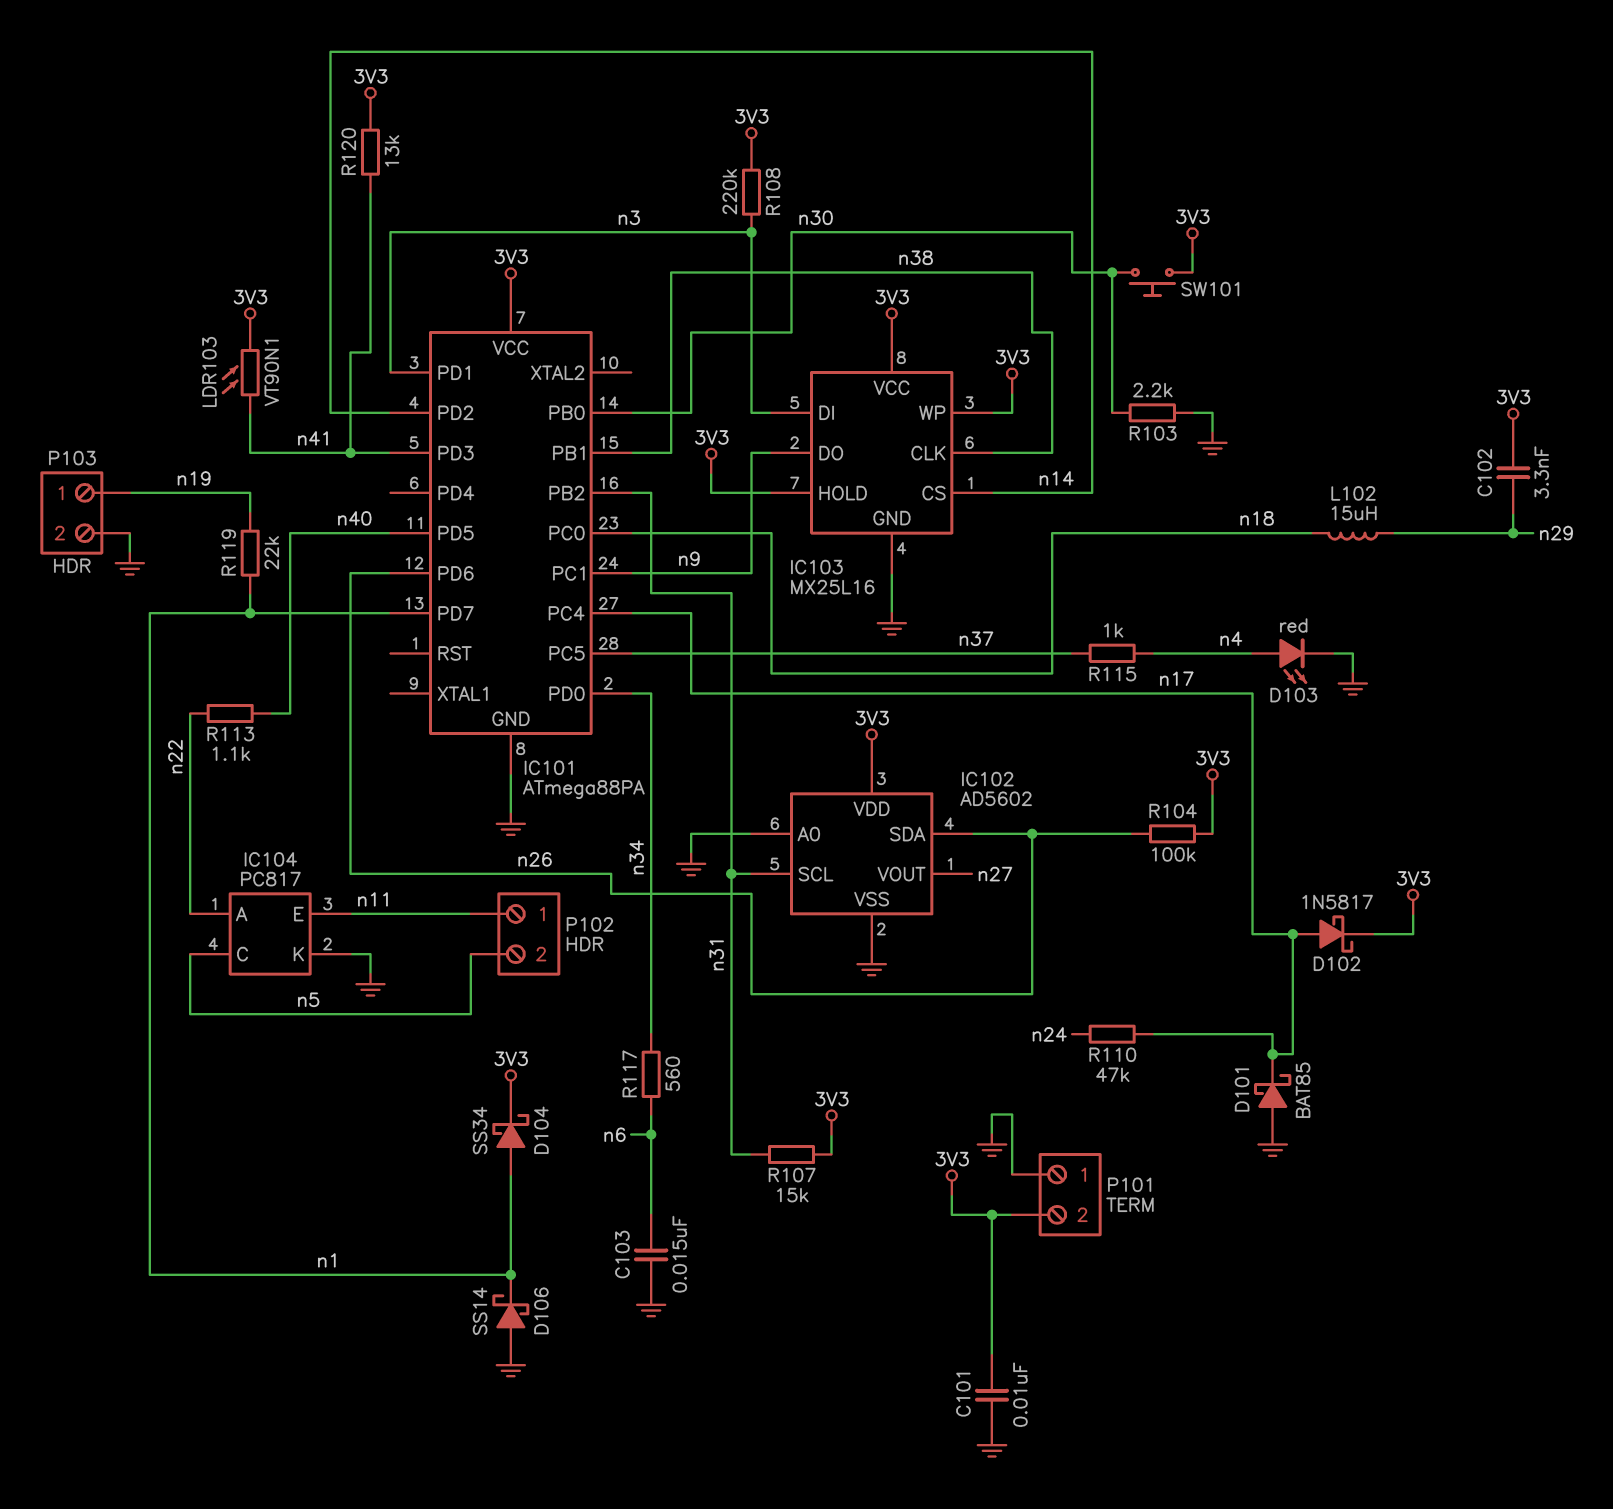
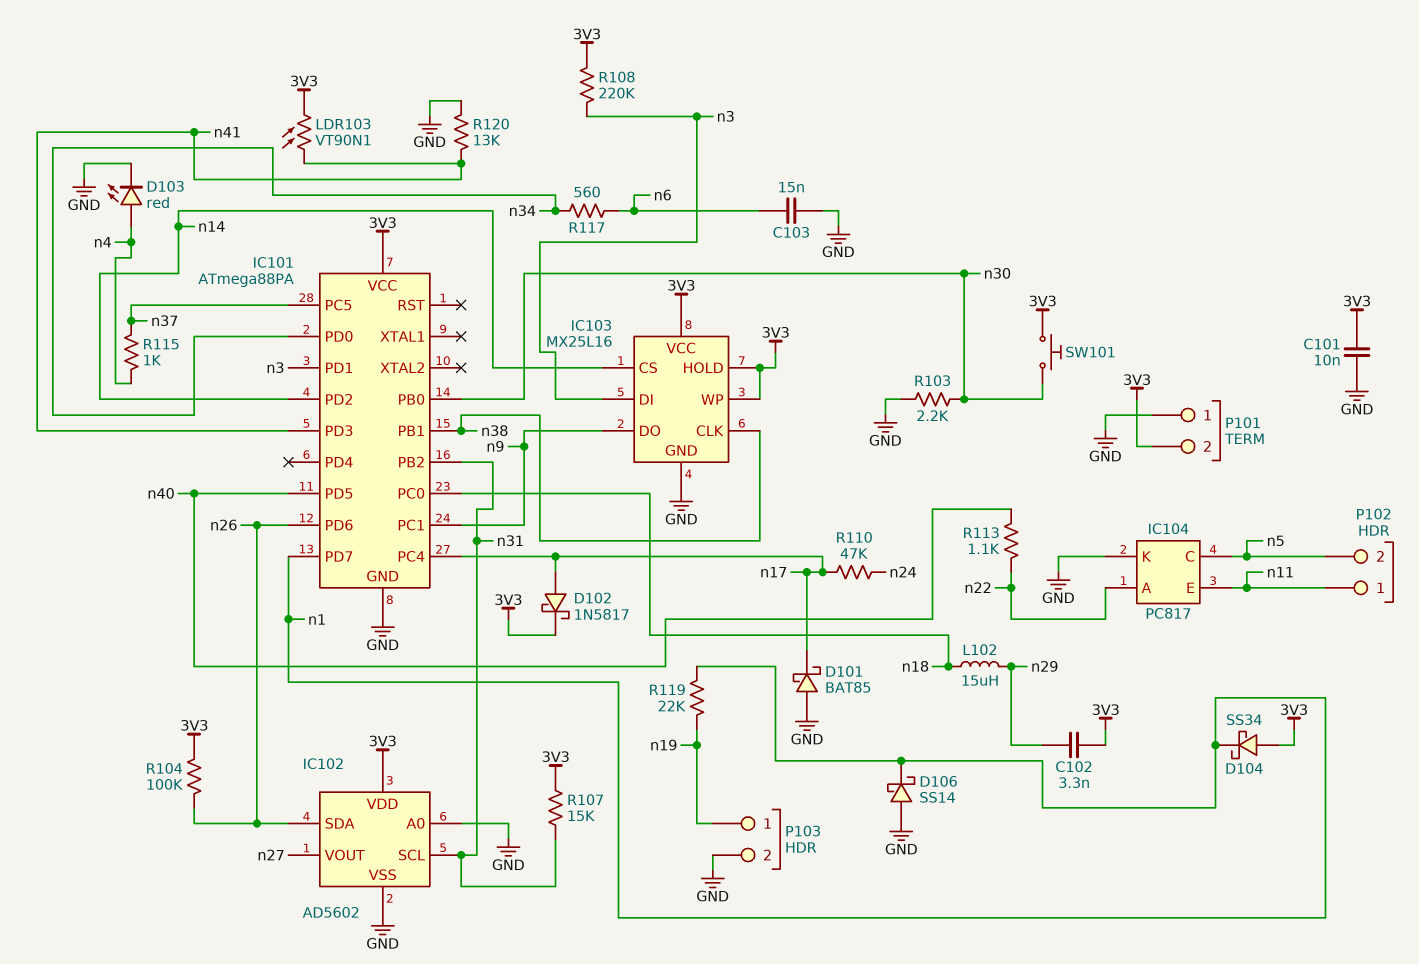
D104: schottky SS34 (A n1, K 3V3) -> schottky SS34 (A 3V3, K n1)
R120: 13k (3V3, n41) -> 13k (GND, n41)

